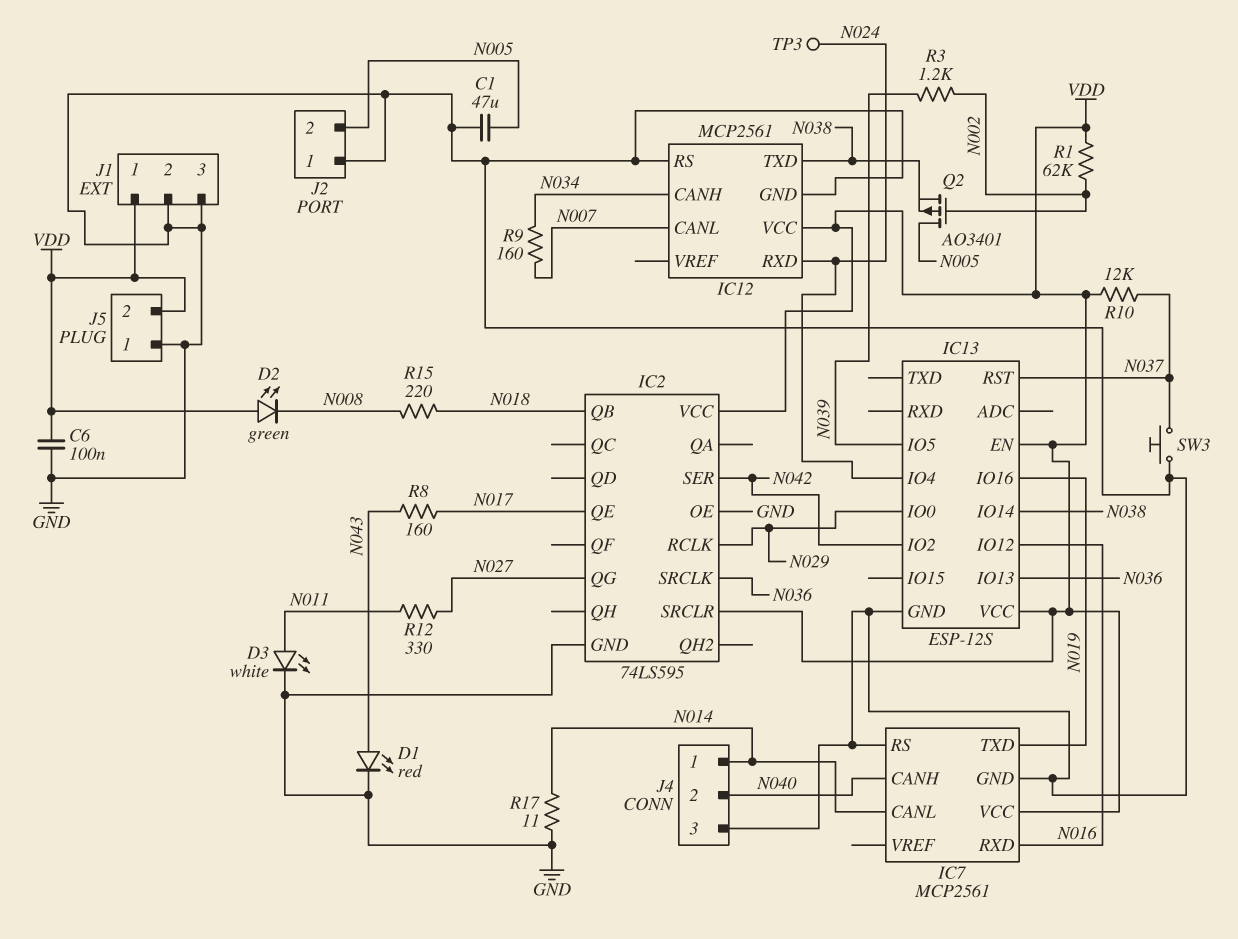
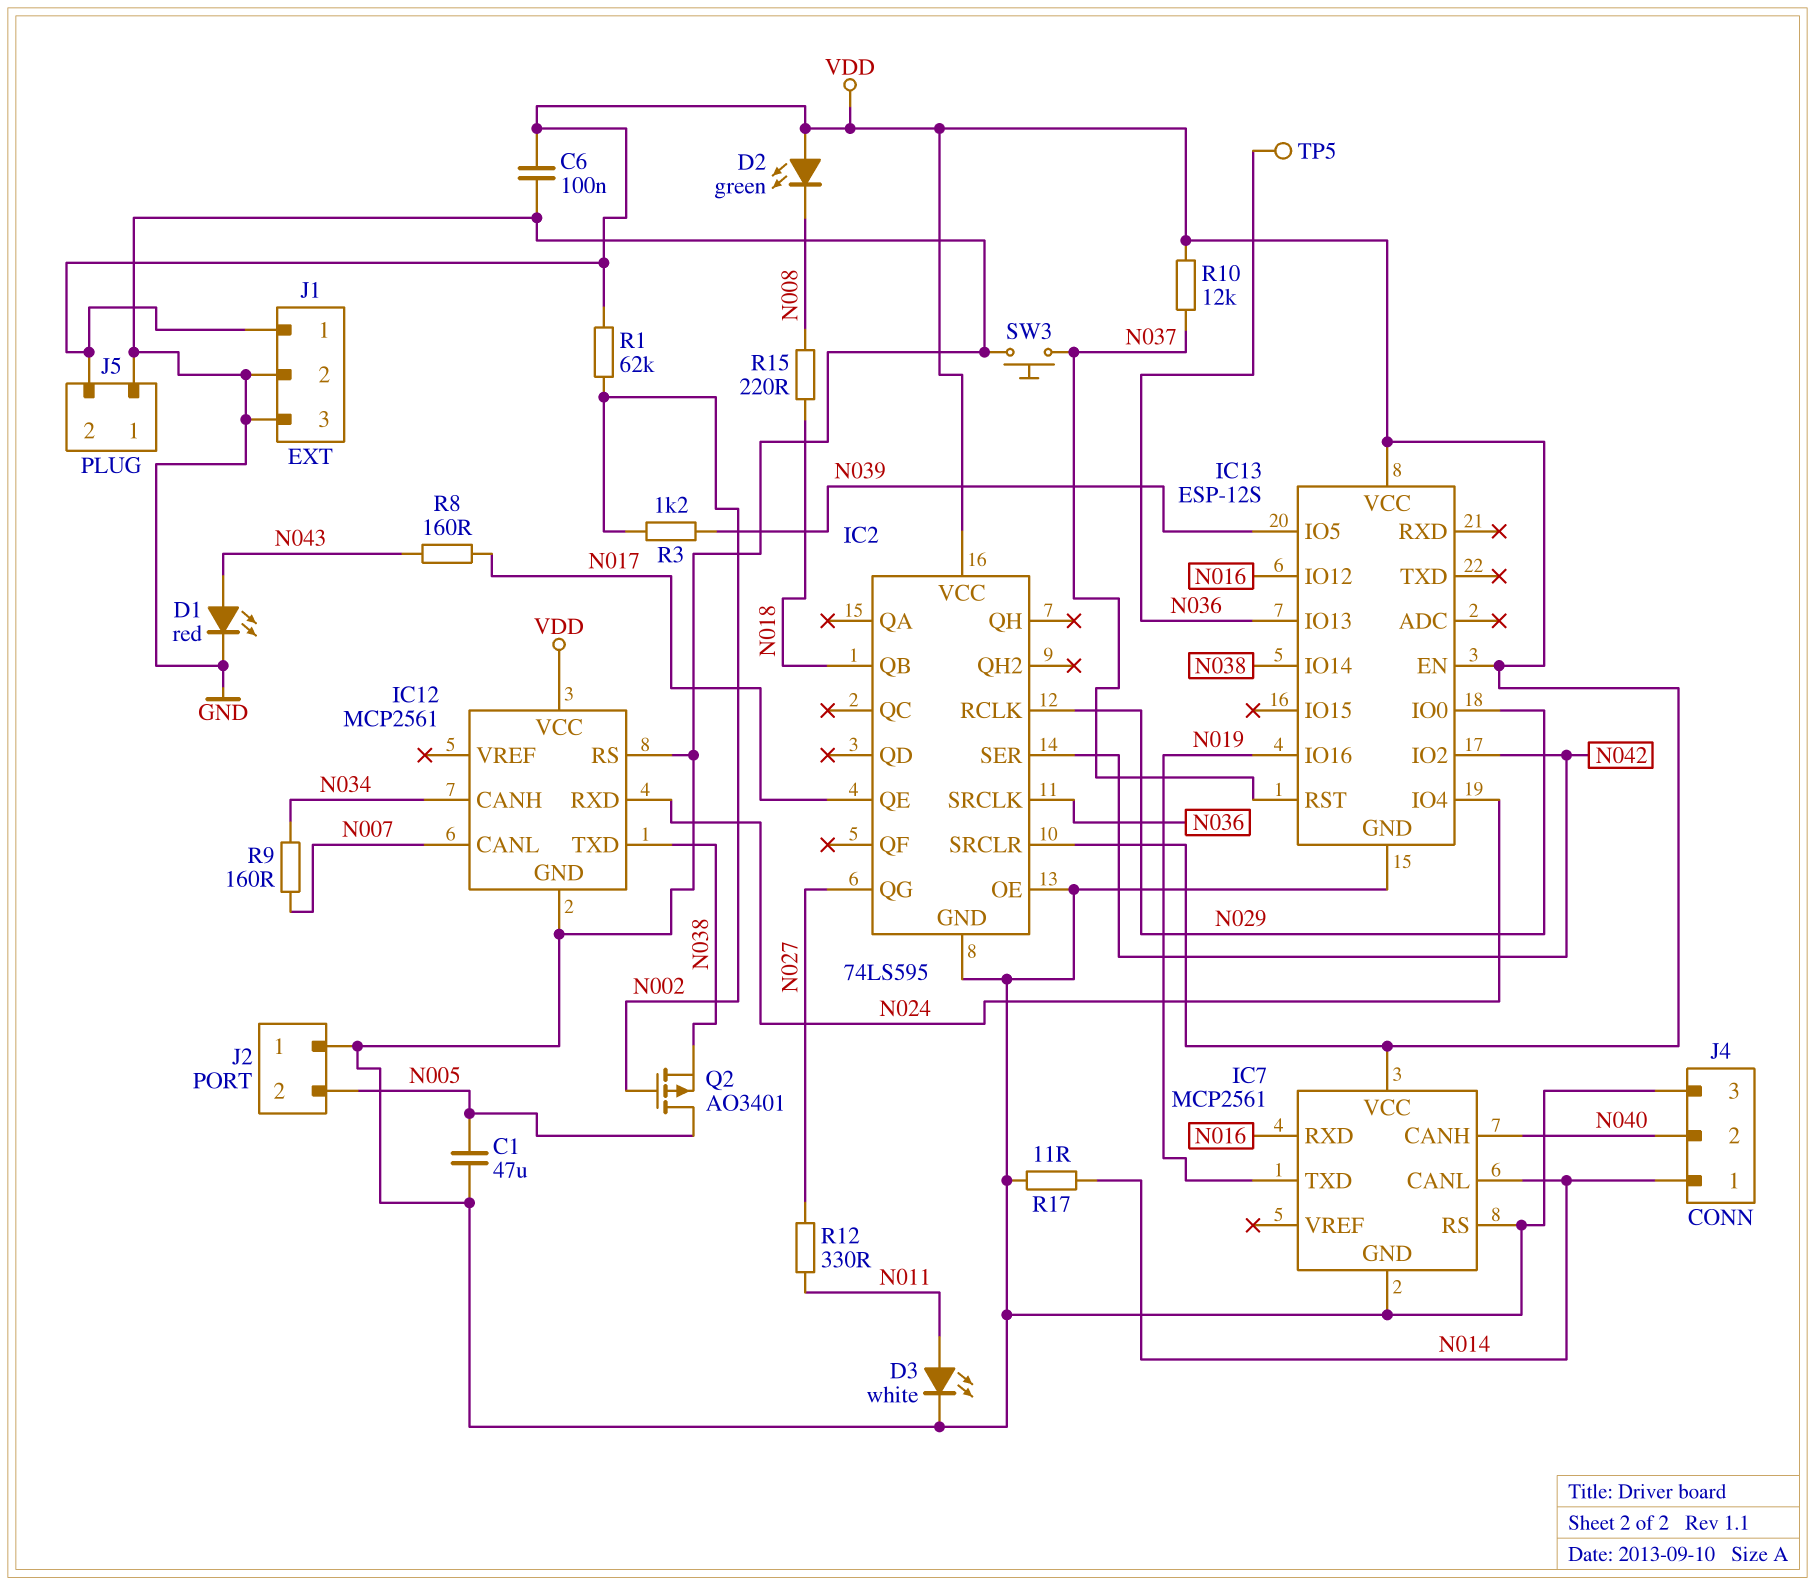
TP3: test point (N024) -> none
TP5: none -> test point (N036)

